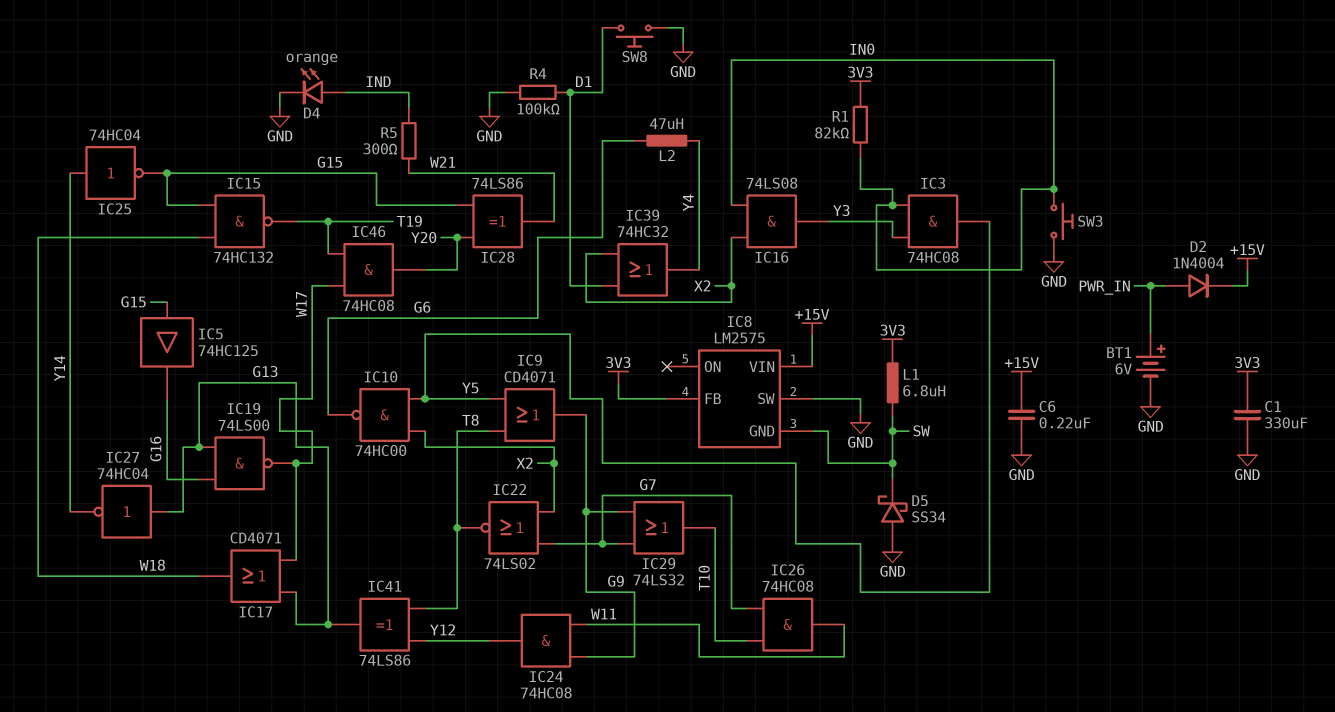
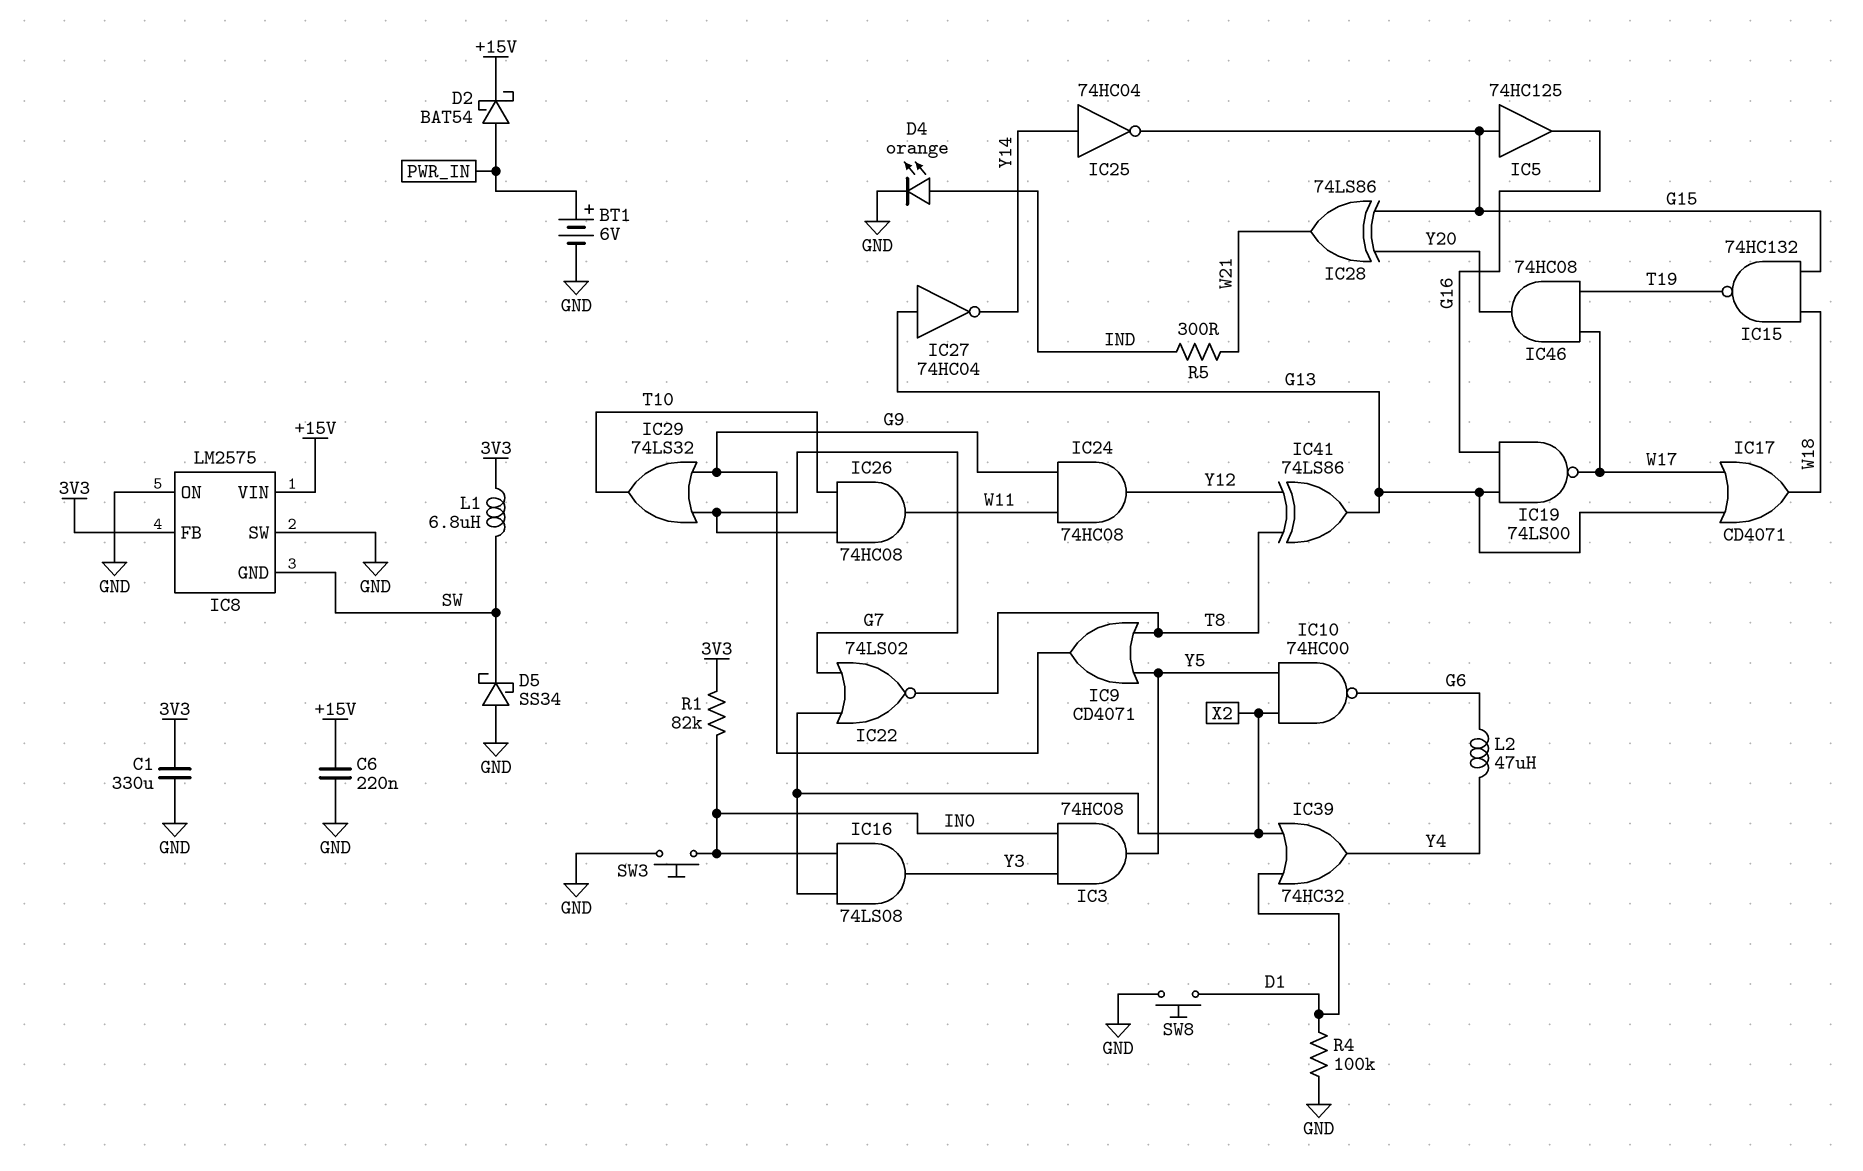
D2: diode 1N4004 (A PWR_IN, K +15V) -> schottky BAT54 (A PWR_IN, K +15V)
IC8 pin ON: none -> GND

